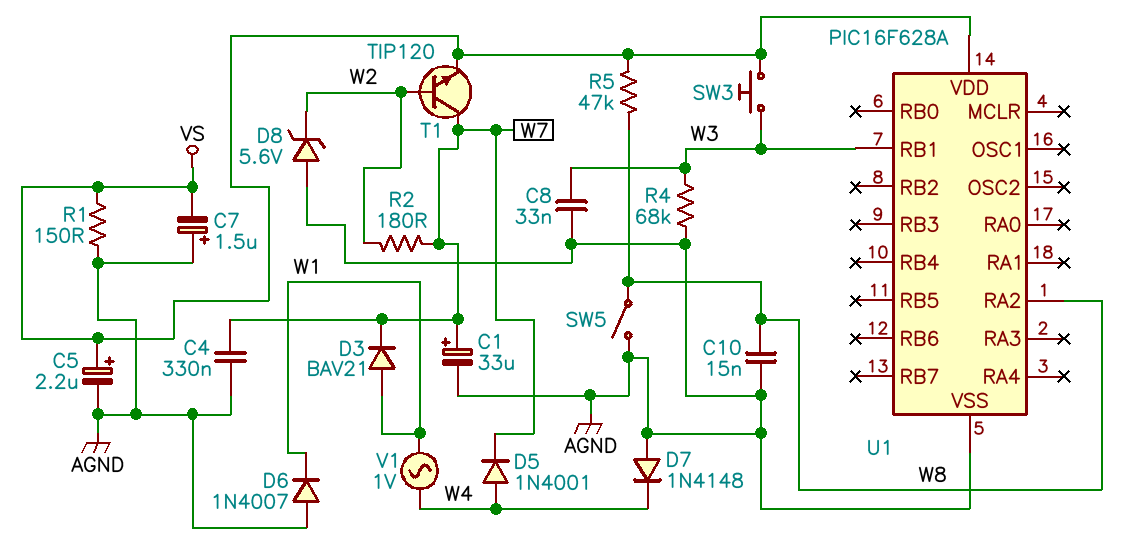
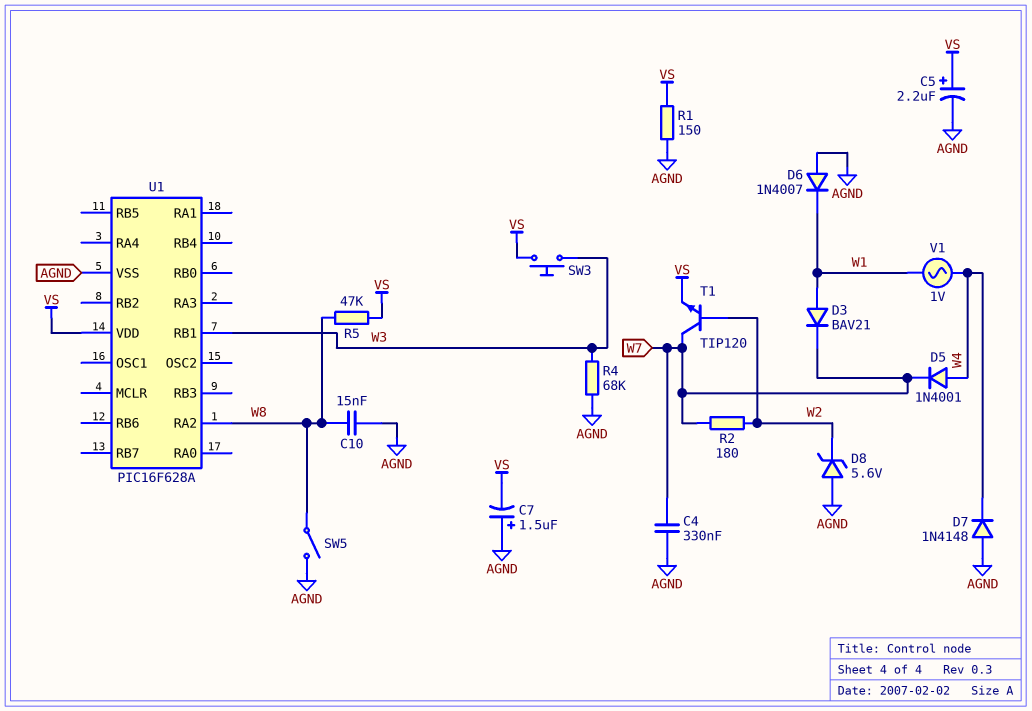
C1: 33uF (plus W7, minus AGND) -> none
C8: 33nF (AGND, W3) -> none

